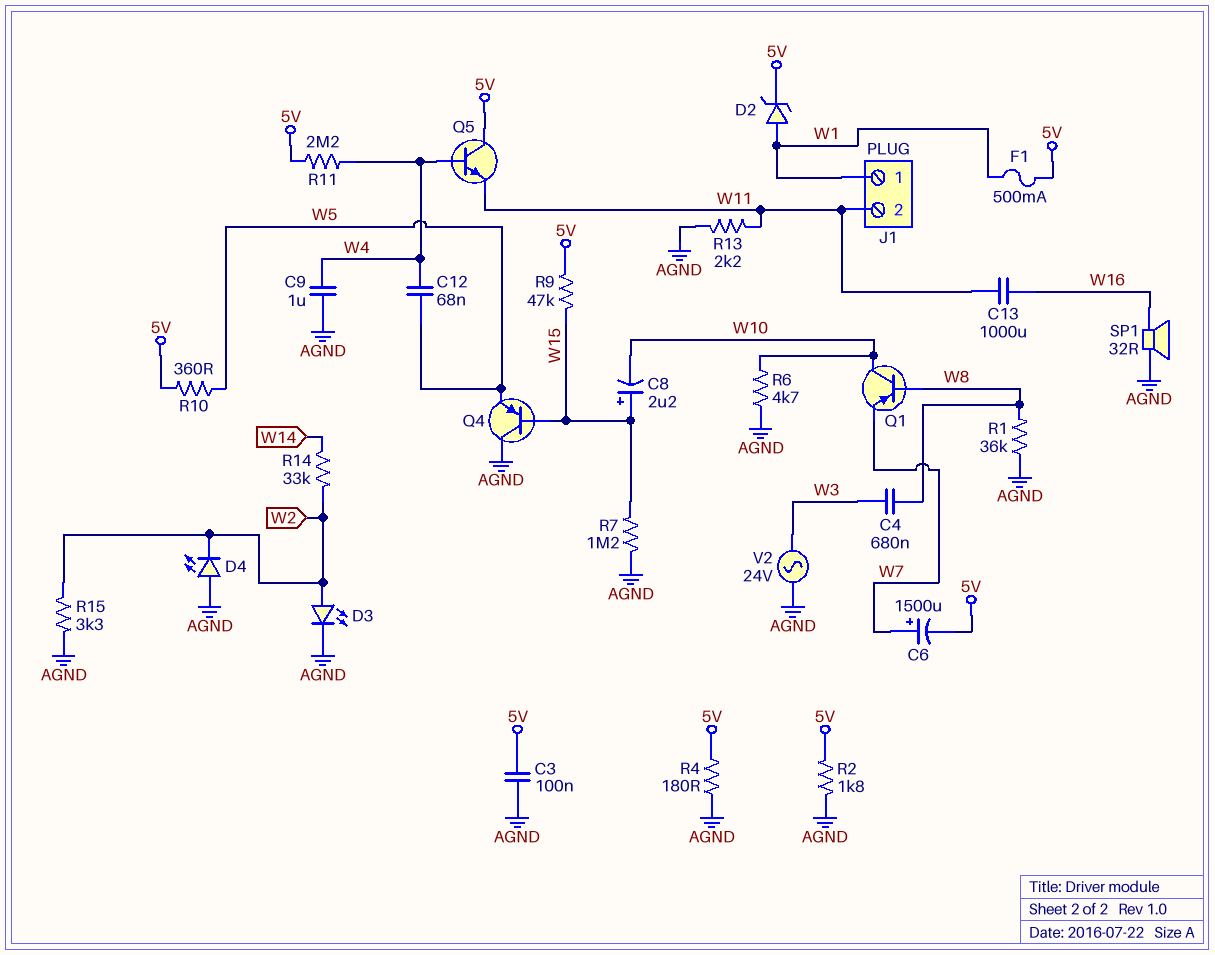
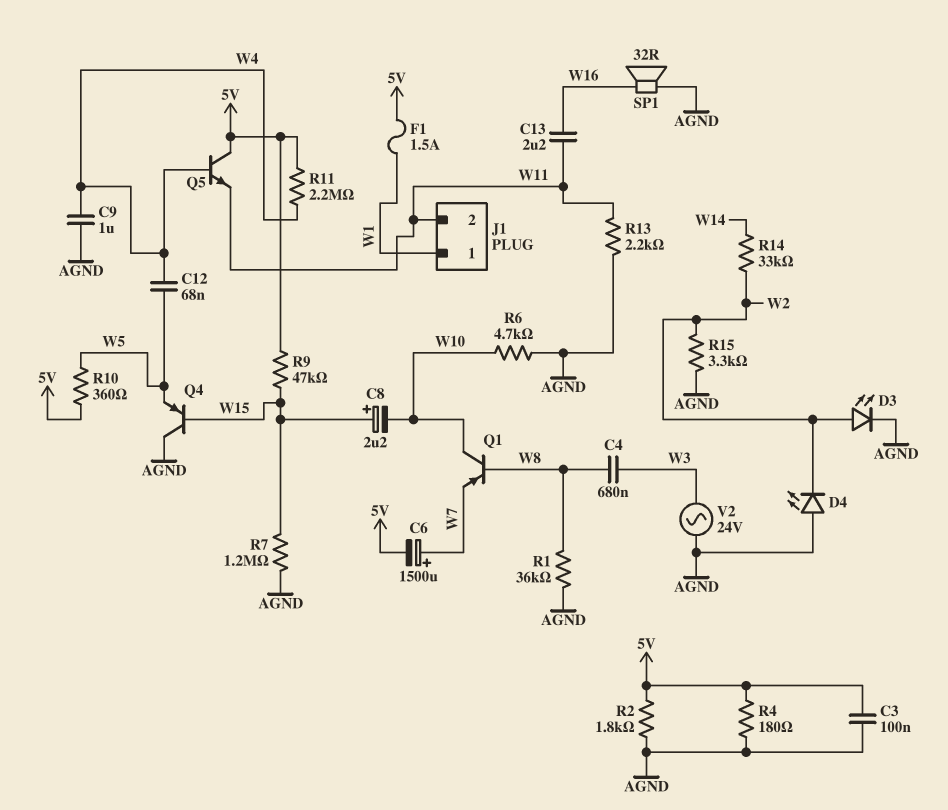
C13: 1000uF (W11, W16) -> 2.2uF (W11, W16)
D2: zener (A W1, K 5V) -> none
F1: 500mA (5V, W1) -> 1.5A (5V, W1)

